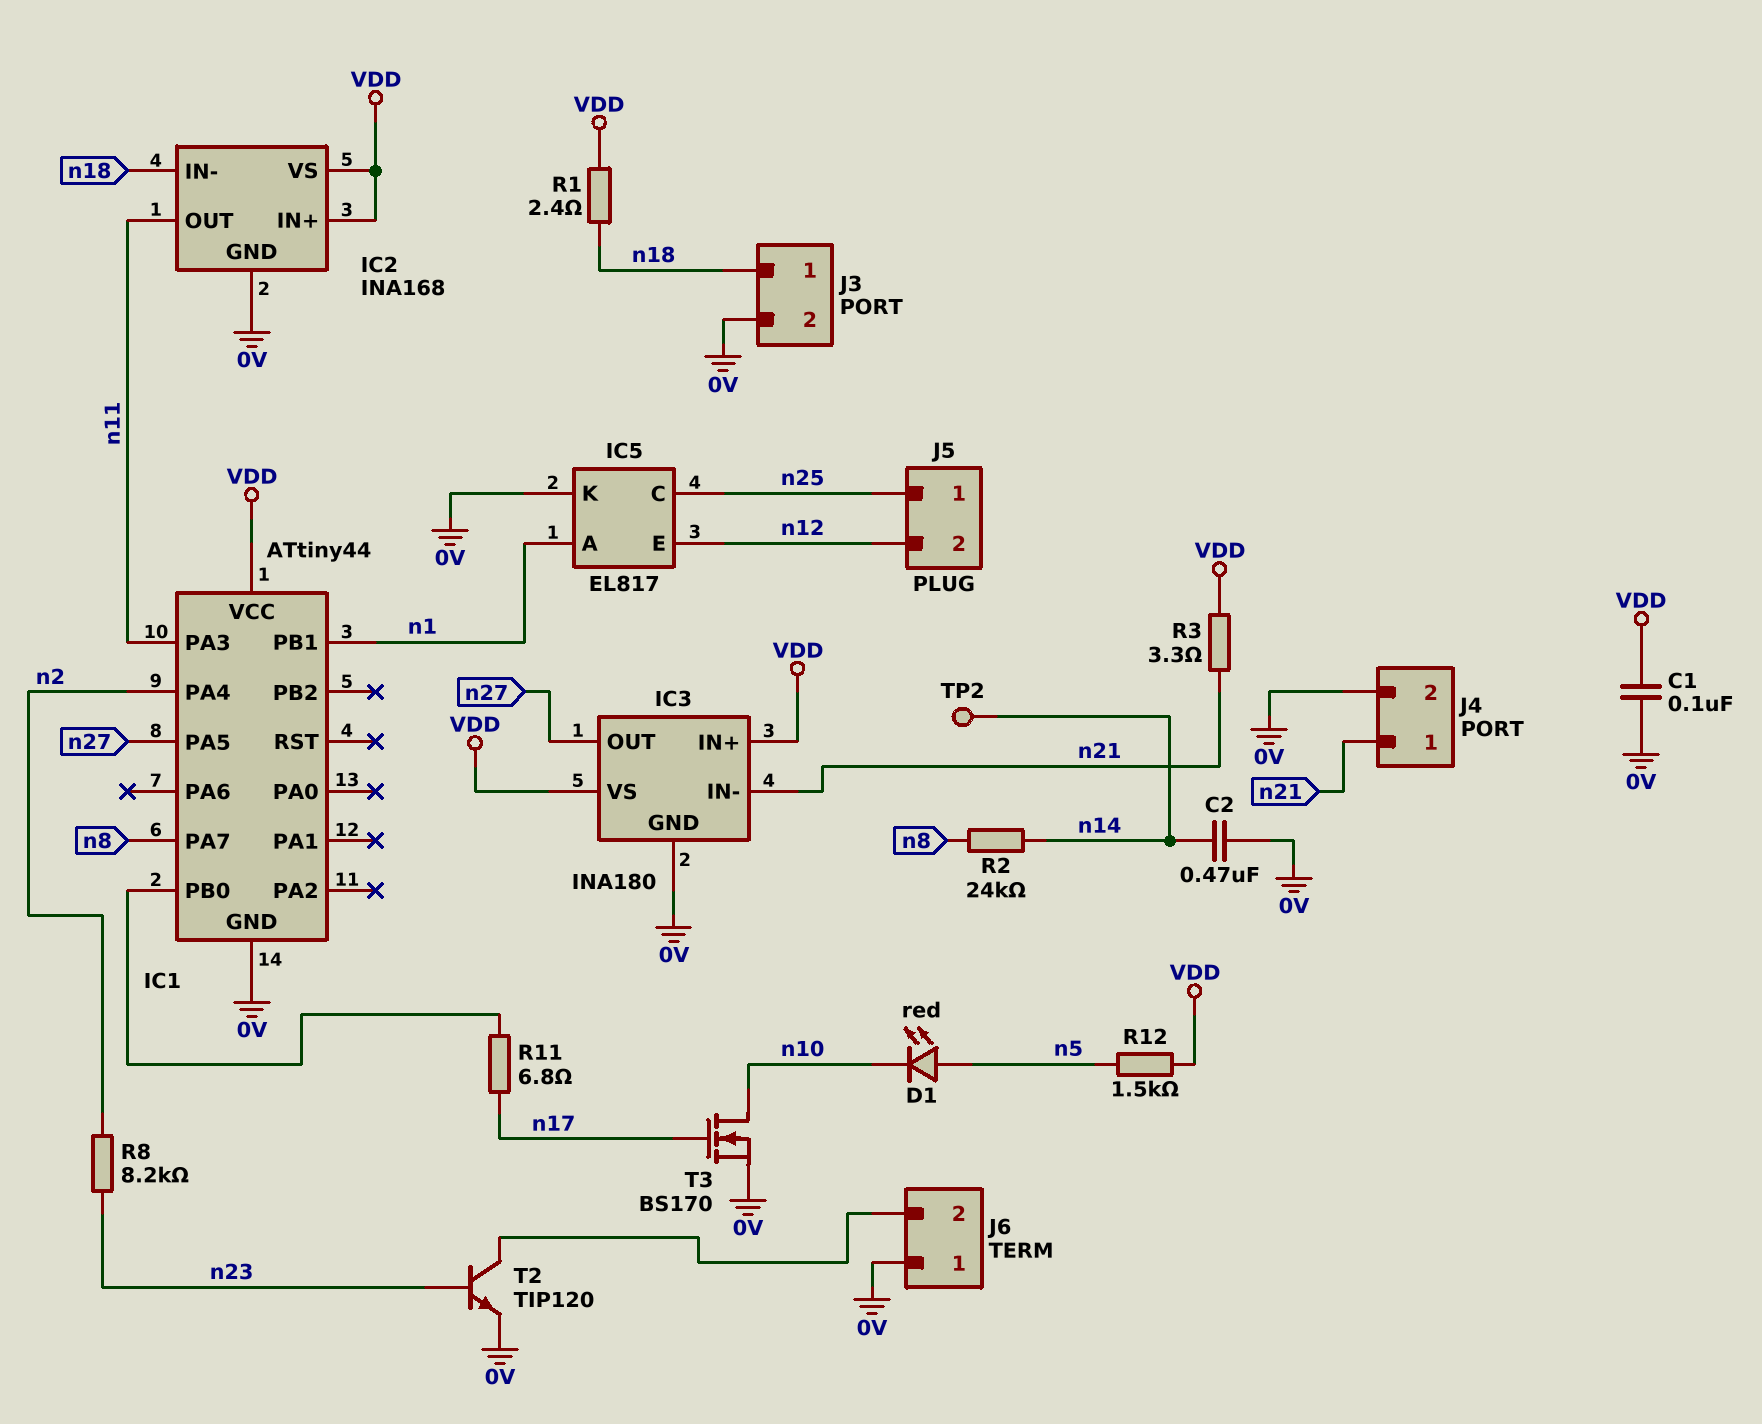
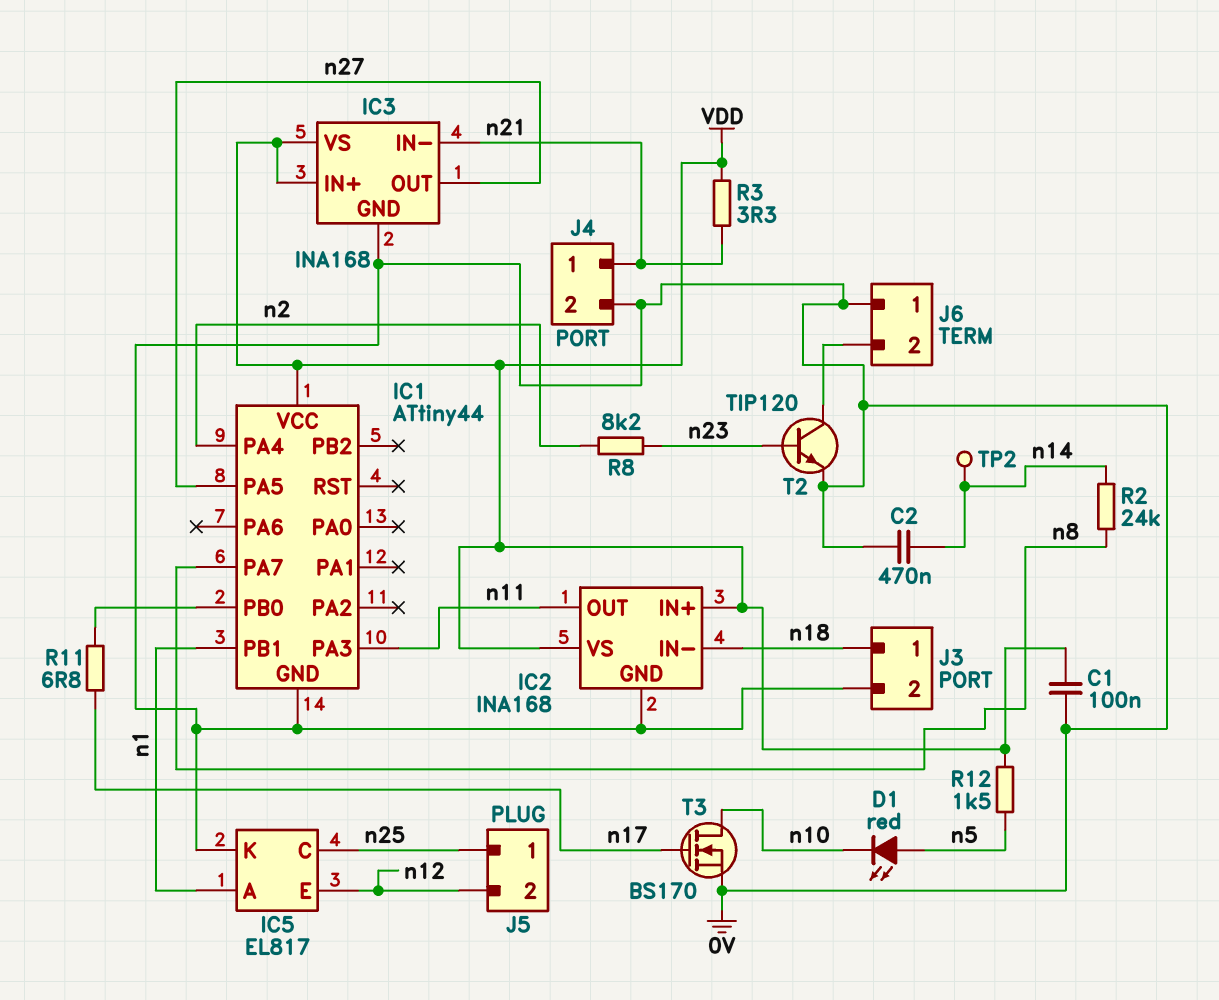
IC3: INA180 -> INA168
R1: 2.4 (VDD, n18) -> none

